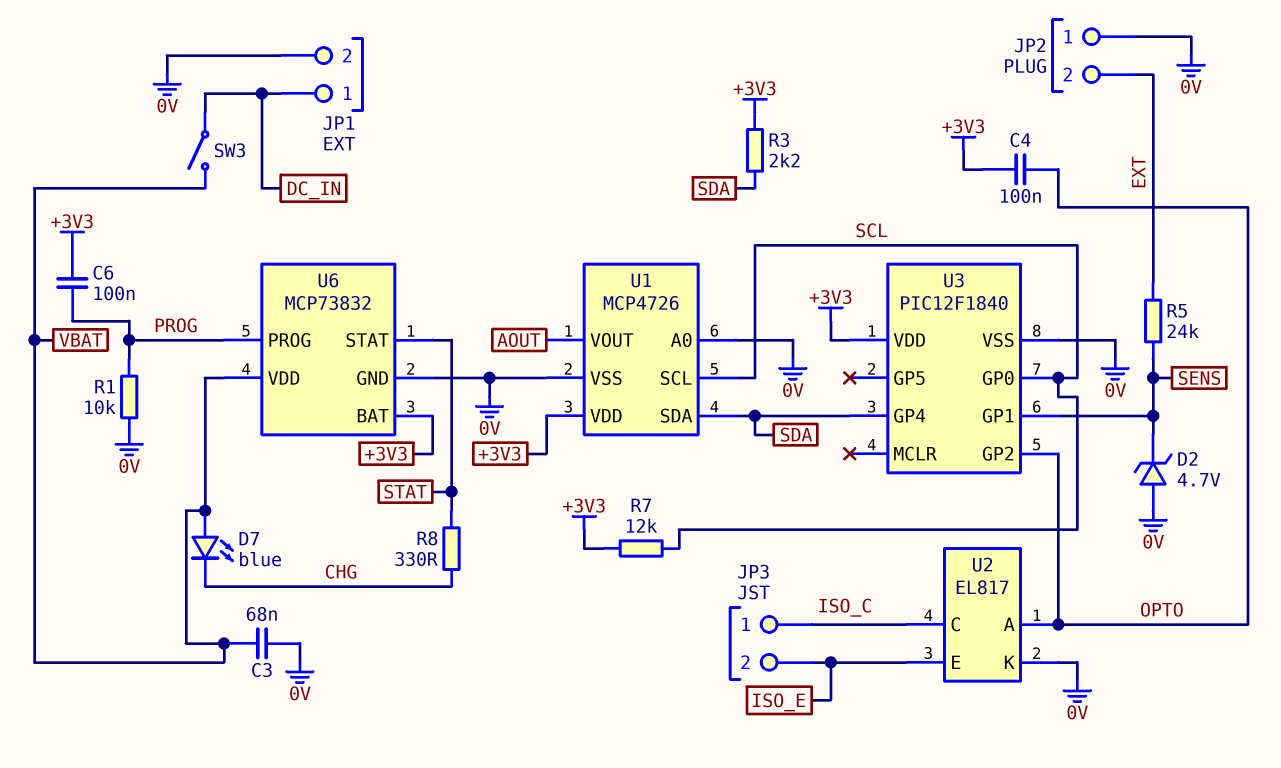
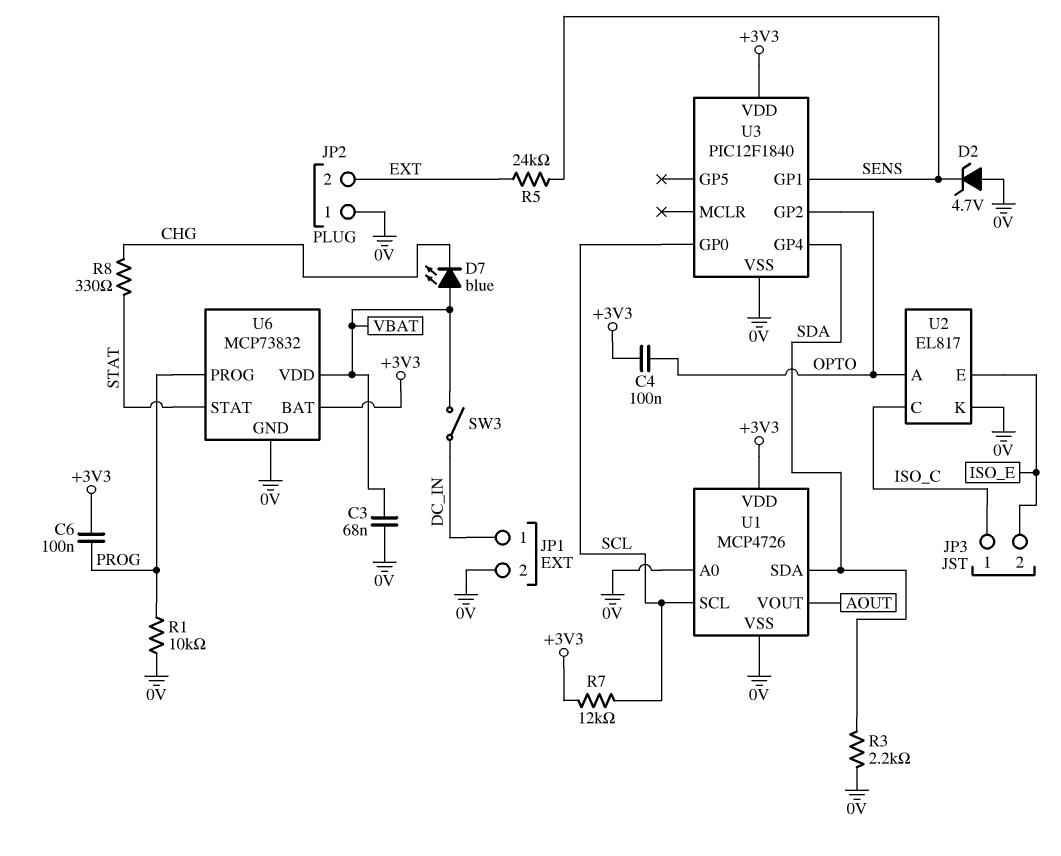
R3: 2.2k (+3V3, SDA) -> 2.2k (0V, SDA)

